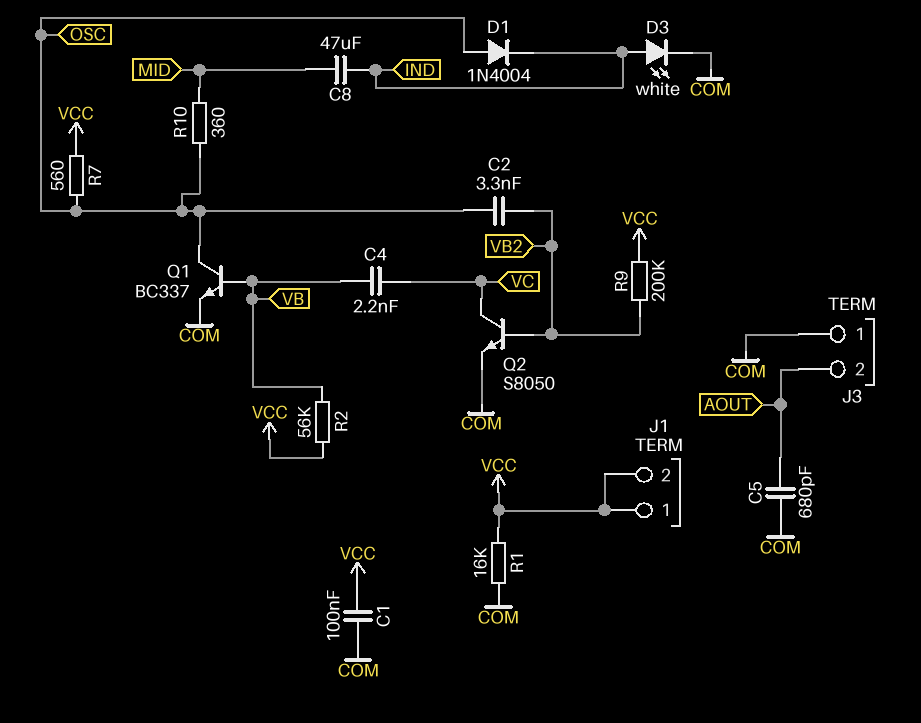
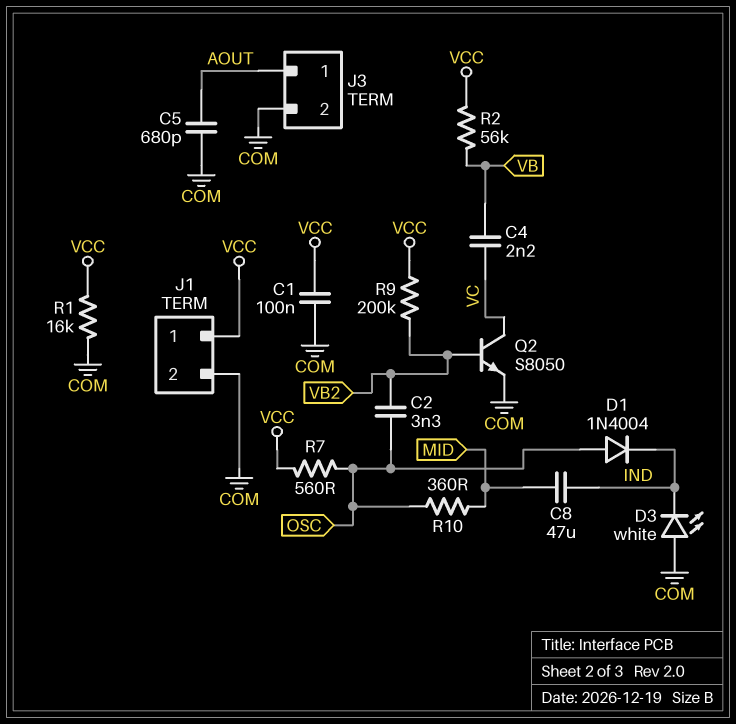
D3: LED white (A IND, K COM) -> LED white (A COM, K IND)
J1 pin 2: VCC -> COM
J3 pin 1: COM -> AOUT
J3 pin 2: AOUT -> COM
Q1: NPN BC337 (B VB, C OSC, E COM) -> none

